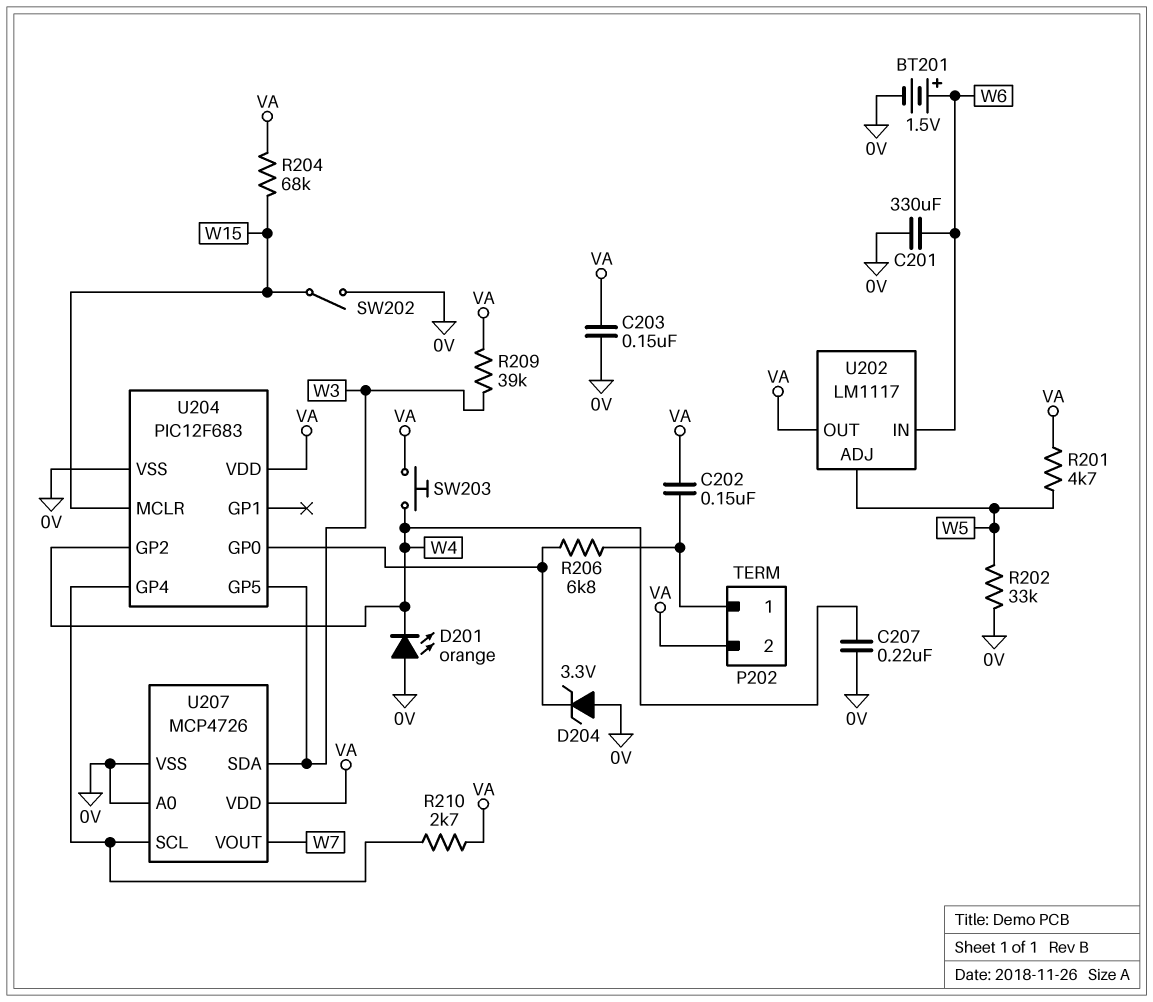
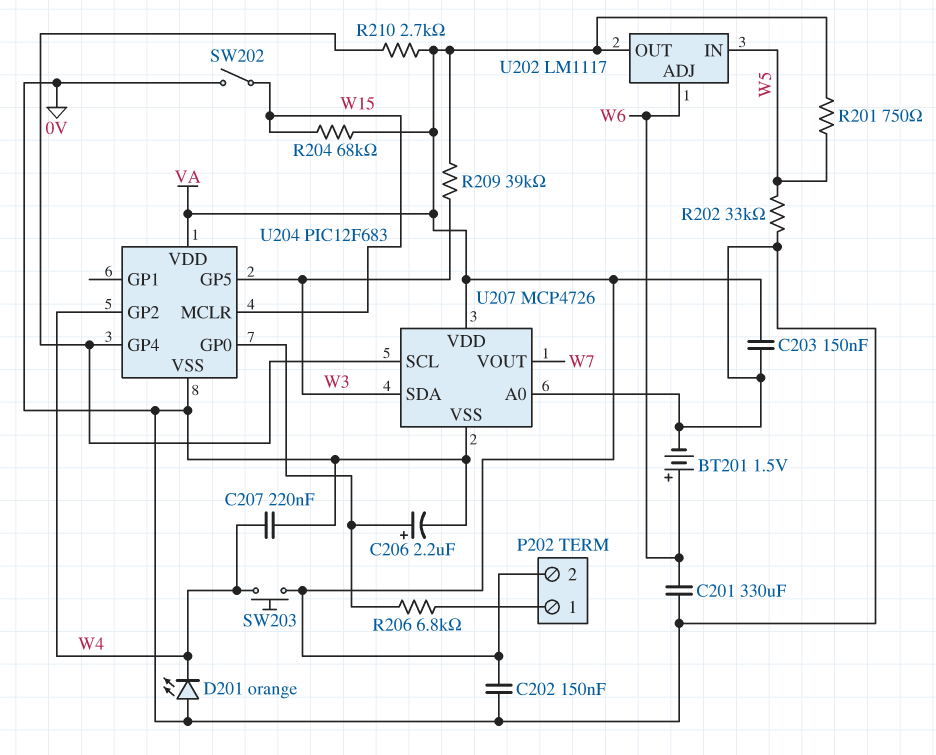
C202: 150nF (P202/1, VA) -> 150nF (0V, VA)
C206: none -> 2.2uF (plus U204/GP0, minus 0V)
D204: zener 3.3V (A 0V, K U204/GP0) -> none
R201: 4.7k (VA, W5) -> 750 (VA, W5)
U202 pin ADJ: W5 -> W6
U202 pin IN: W6 -> W5

